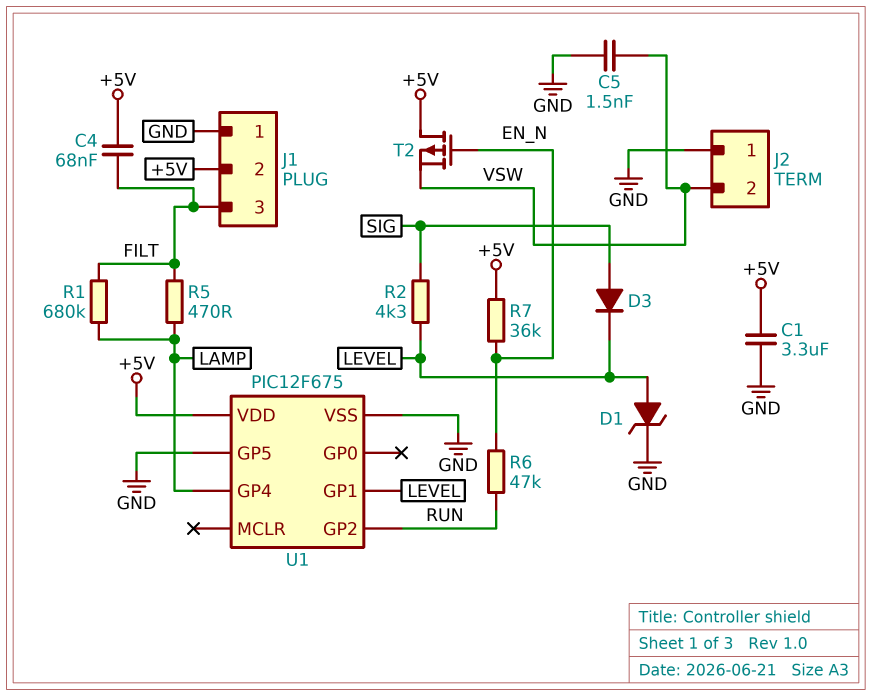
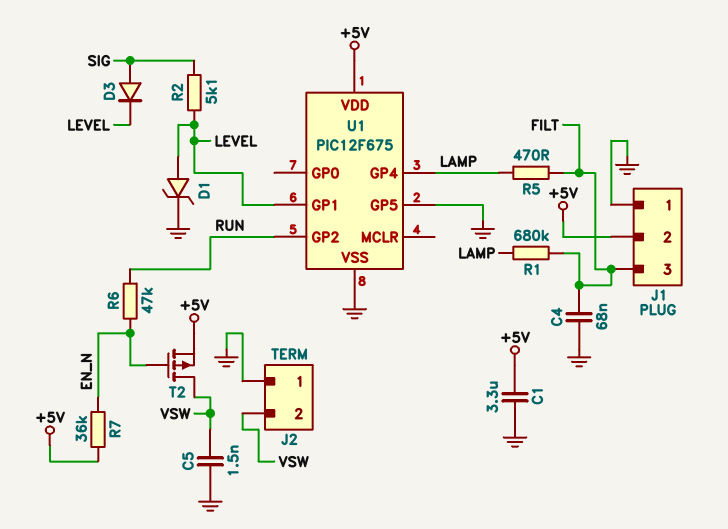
C4: 68nF (+5V, FILT) -> 68nF (FILT, GND)
R2: 4.3k (LEVEL, SIG) -> 5.1k (LEVEL, SIG)
T2: PMOS (G EN_N, D +5V, S VSW) -> PMOS (G EN_N, D VSW, S +5V)

